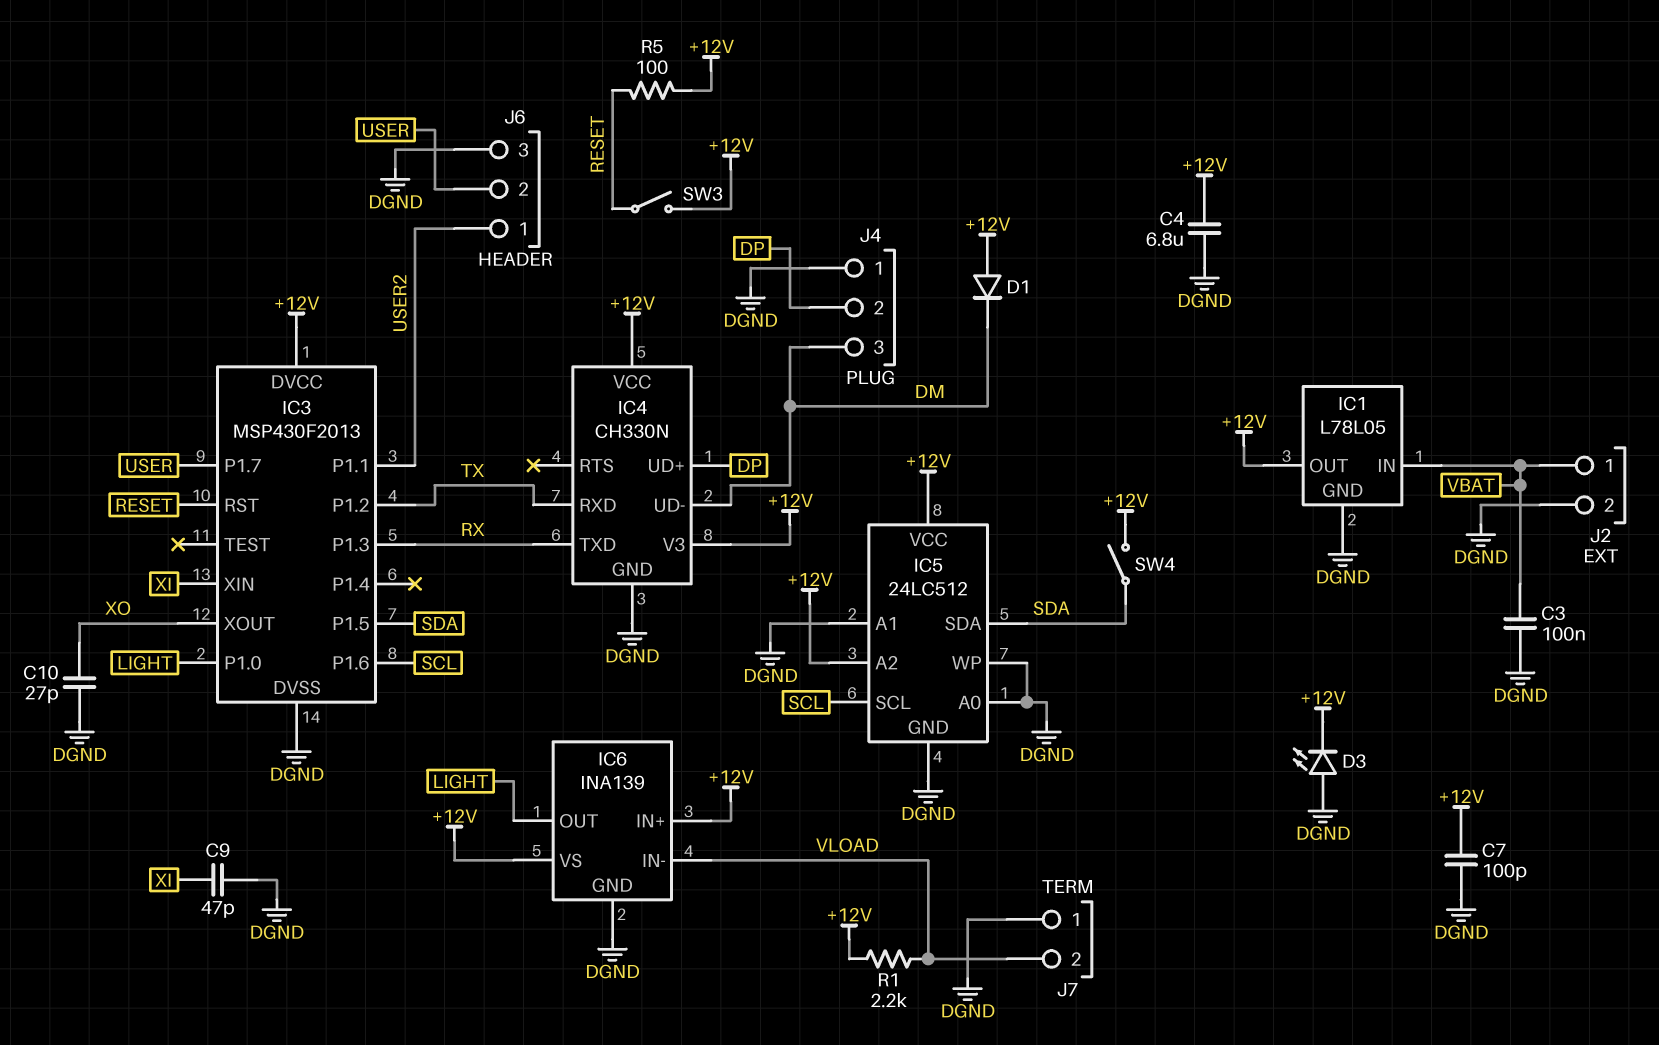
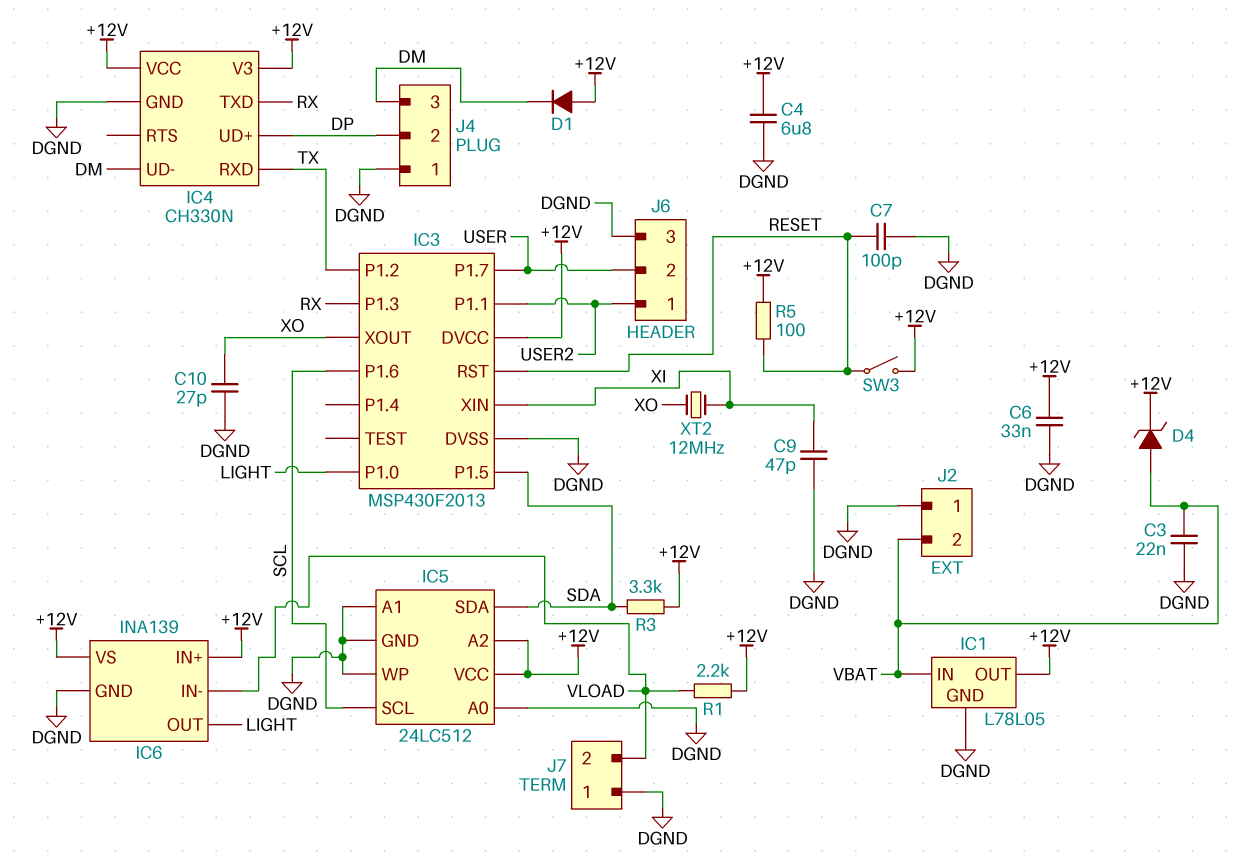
C3: 100nF (DGND, VBAT) -> 22nF (DGND, VBAT)
C6: none -> 33nF (+12V, DGND)
C7: 100pF (+12V, DGND) -> 100pF (DGND, RESET)
D3: LED (A DGND, K +12V) -> none
D4: none -> zener (A VBAT, K +12V)
J2 pin 1: VBAT -> DGND
J2 pin 2: DGND -> VBAT
R3: none -> 3.3k (+12V, SDA)
SW4: switch (+12V, SDA) -> none
XT2: none -> 12MHz (XI, XO)

